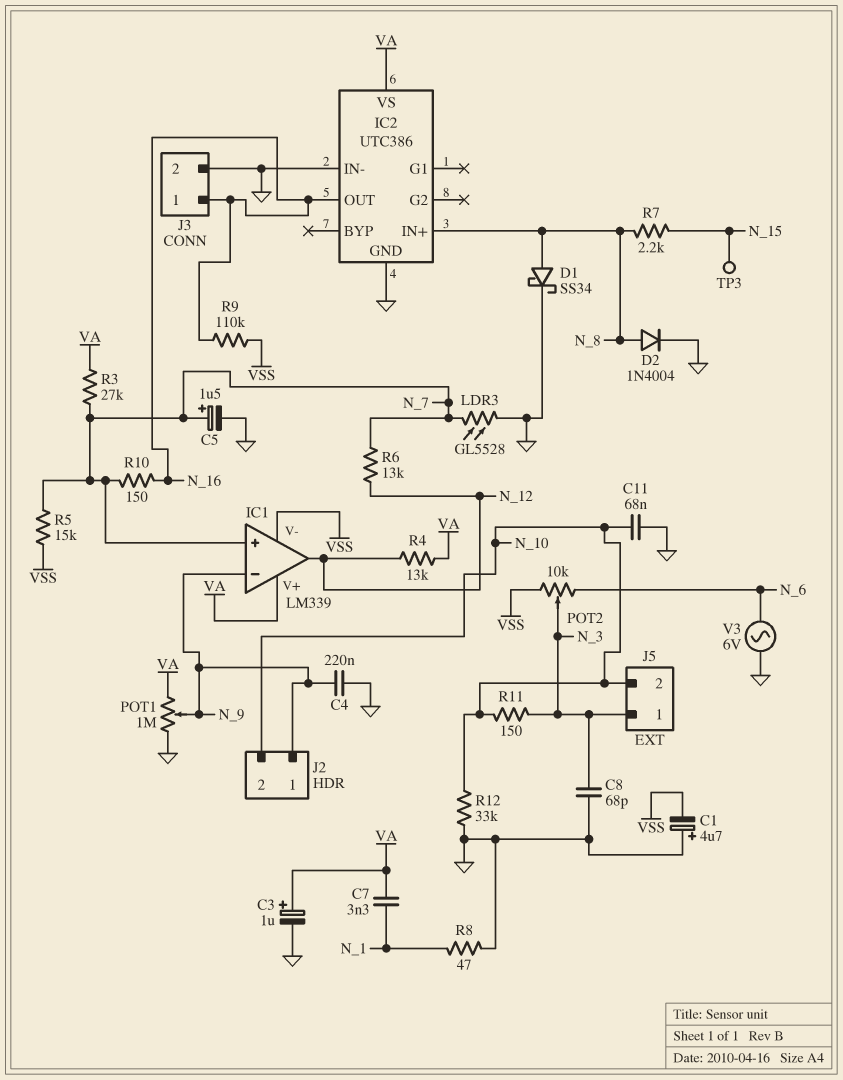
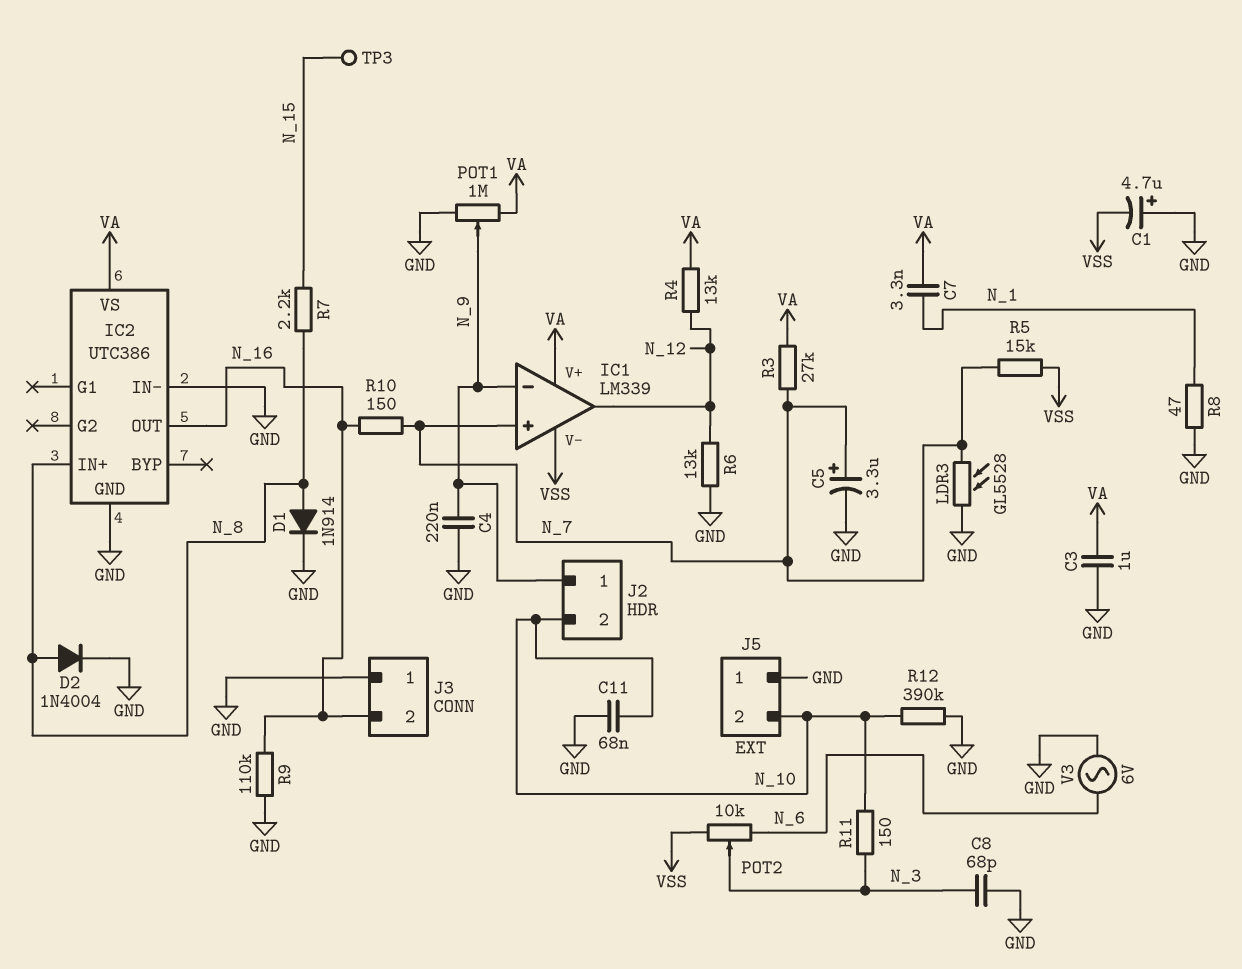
C3: 1uF (plus VA, minus GND) -> 1uF (GND, VA)
C5: 1.5uF (plus N_7, minus GND) -> 3.3uF (plus N_7, minus GND)
D1: schottky SS34 (A N_8, K GND) -> diode 1N914 (A N_8, K GND)
J3 pin 1: N_16 -> GND
J3 pin 2: GND -> N_16
J5 pin 1: N_3 -> GND
R6: 13k (N_7, N_12) -> 13k (GND, N_12)
R9: 110k (N_16, VSS) -> 110k (GND, N_16)
R12: 33k (GND, N_10) -> 390k (GND, N_10)

